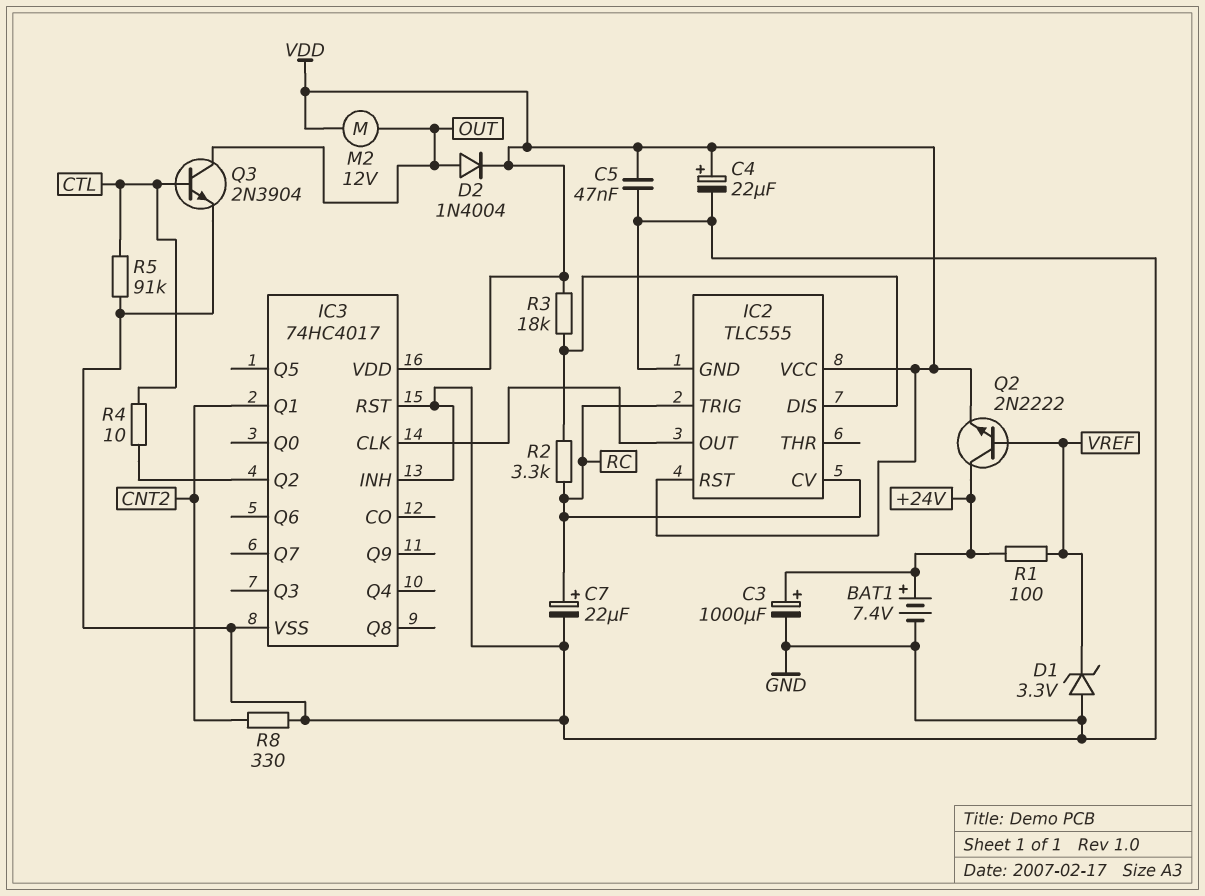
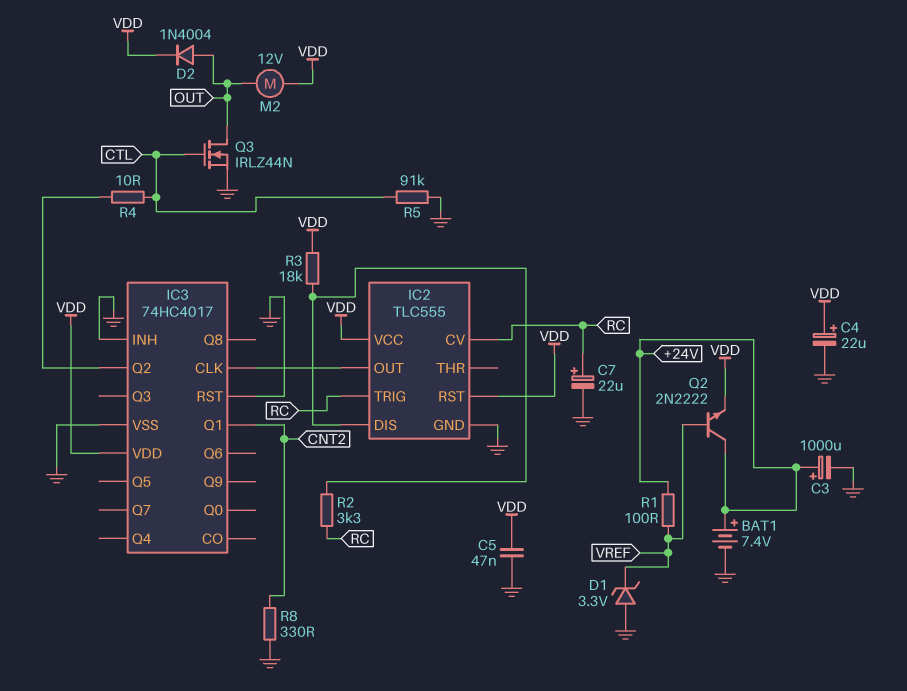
Q3: NPN 2N3904 (B CTL, C OUT, E GND) -> NMOS IRLZ44N (G CTL, D OUT, S GND)

